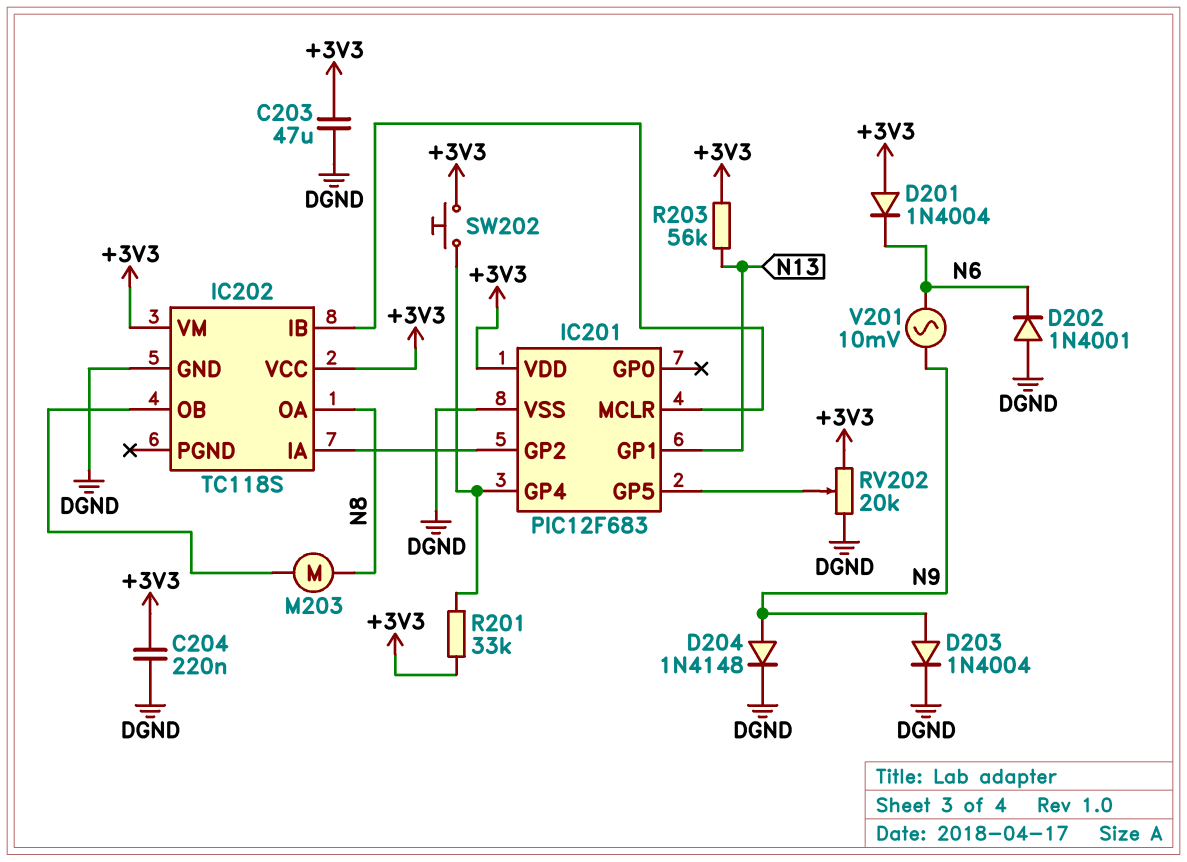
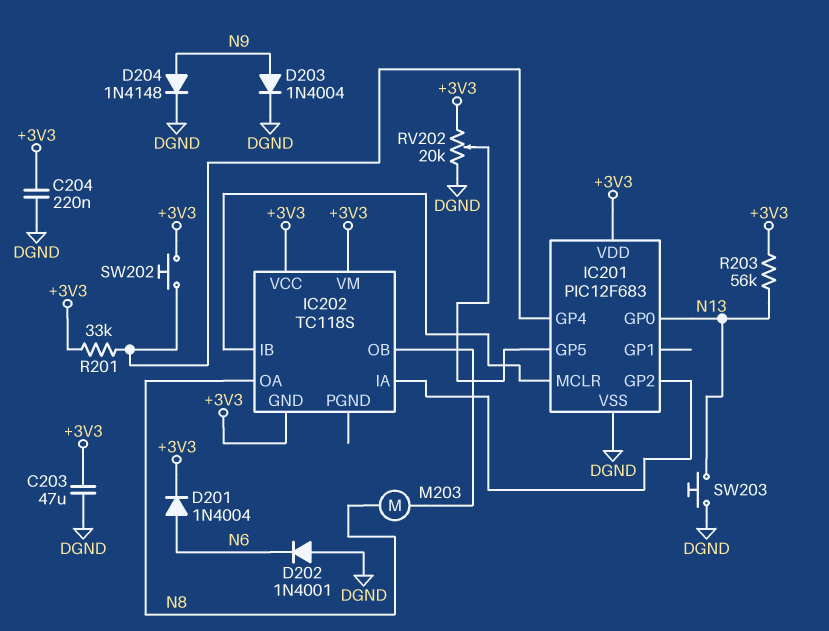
D201: diode 1N4004 (A +3V3, K N6) -> diode 1N4004 (A N6, K +3V3)
IC201 pin GP0: none -> N13
IC201 pin GP1: N13 -> none
IC202 pin GND: DGND -> +3V3
SW203: none -> button (DGND, N13)
V201: AC 10mV (N6, N9) -> none

